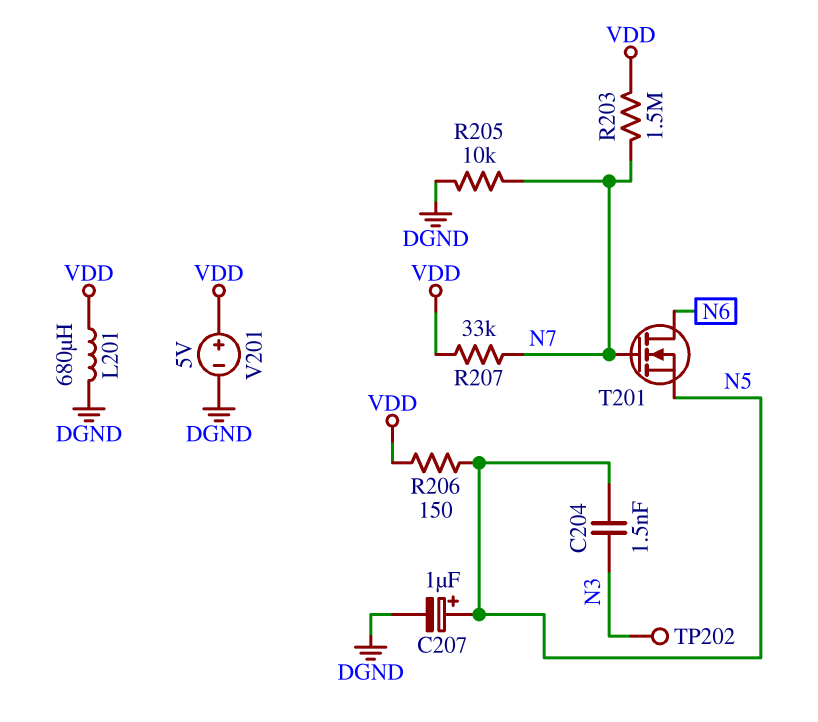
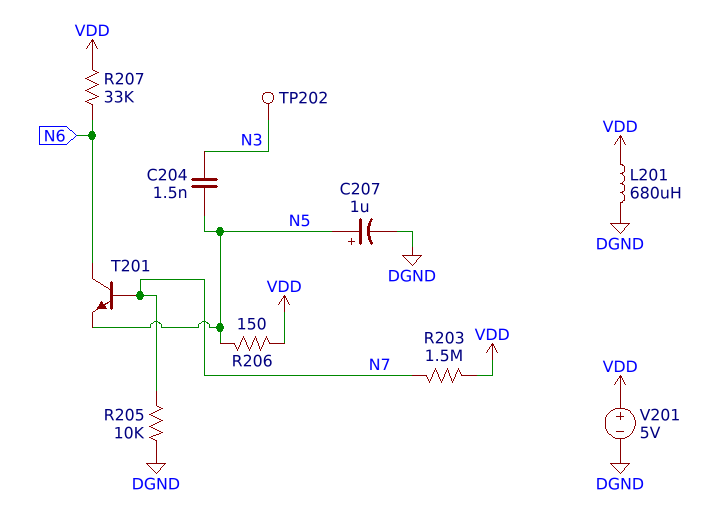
R207: 33k (N7, VDD) -> 33k (N6, VDD)
T201: NMOS (G N7, D N6, S N5) -> NPN (B N7, C N6, E N5)

